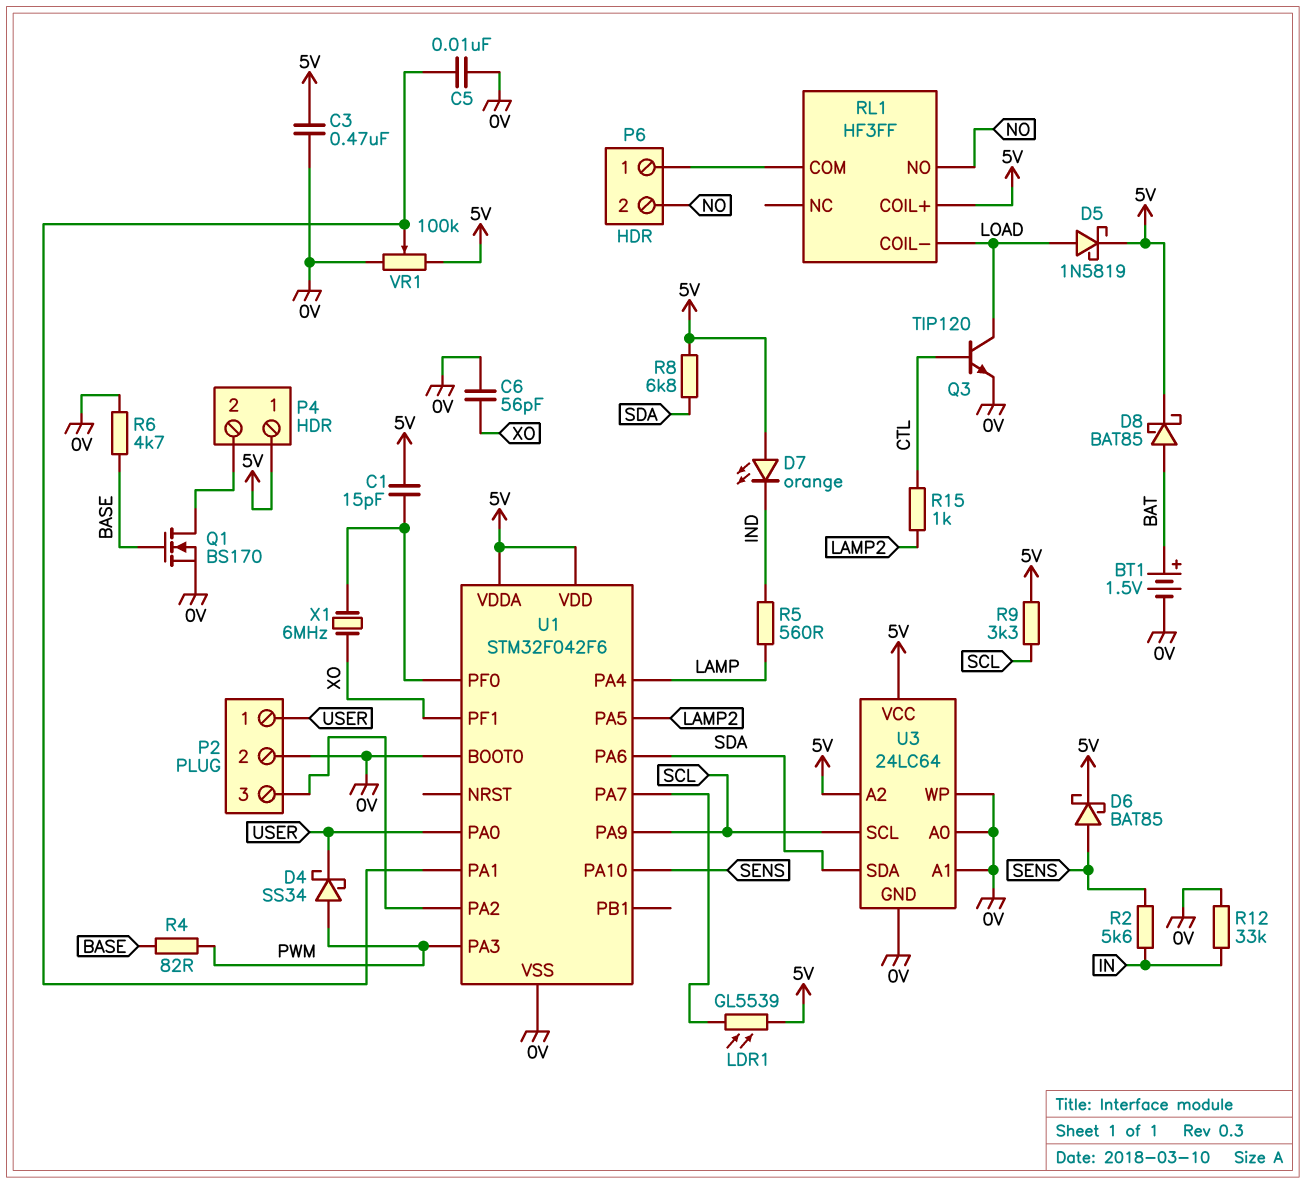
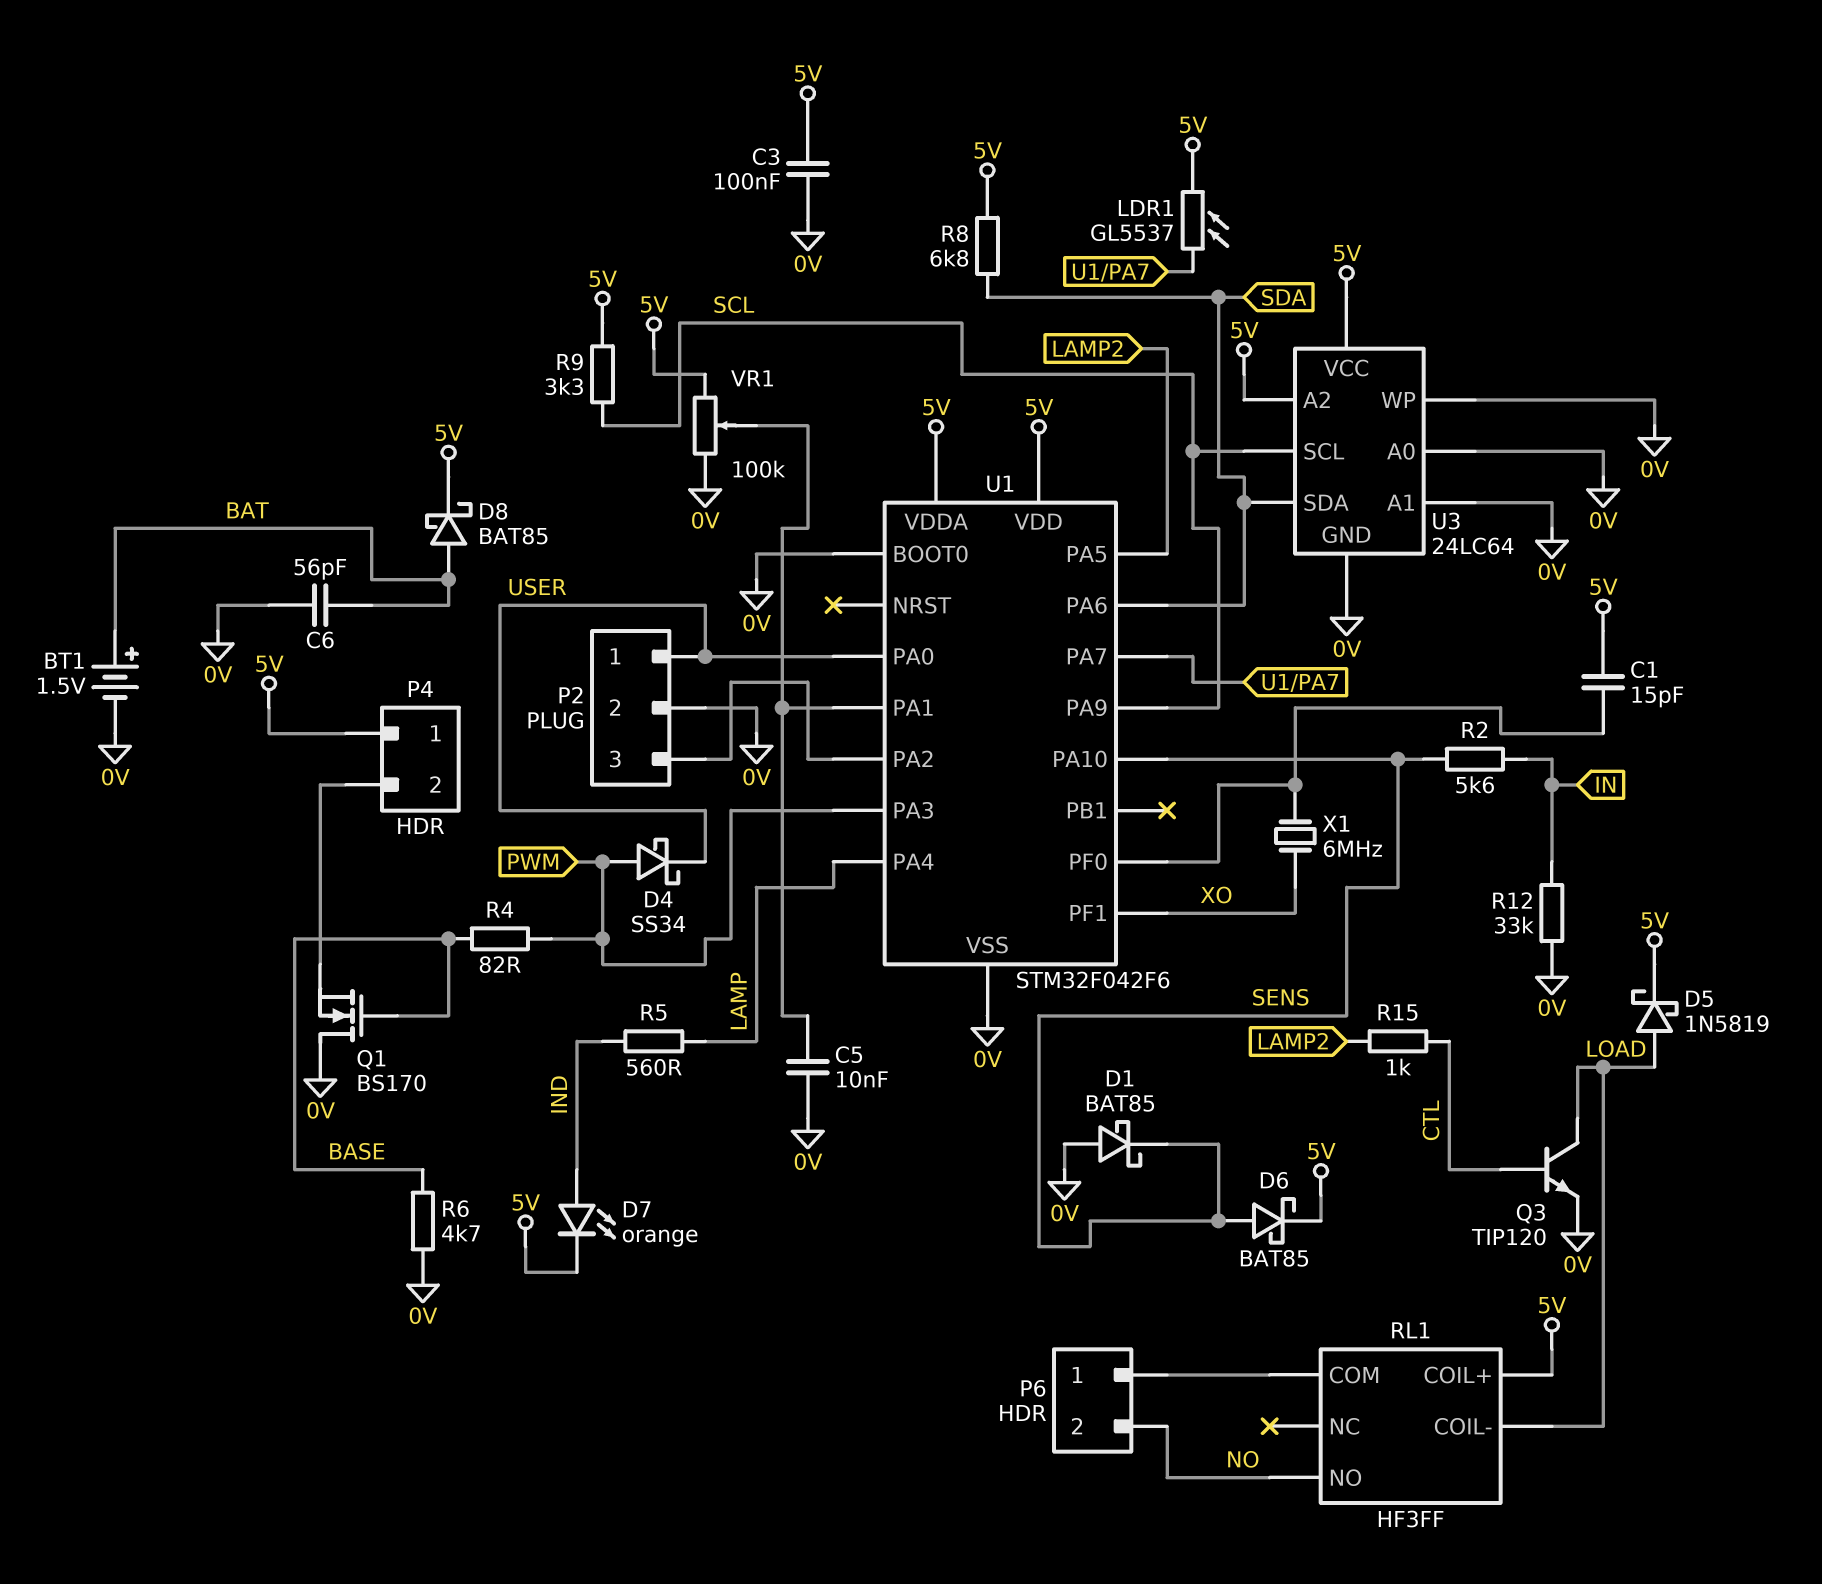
C3: 470nF (0V, 5V) -> 100nF (0V, 5V)
C6: 56pF (0V, XO) -> 56pF (0V, BAT)
D1: none -> schottky BAT85 (A 0V, K SENS)
D7: LED orange (A 5V, K IND) -> LED orange (A IND, K 5V)
LDR1: GL5539 (5V, U1/PA7) -> GL5537 (5V, U1/PA7)
Q1: NMOS BS170 (G BASE, D P4/2, S 0V) -> NMOS BS170 (G BASE, D 0V, S P4/2)

